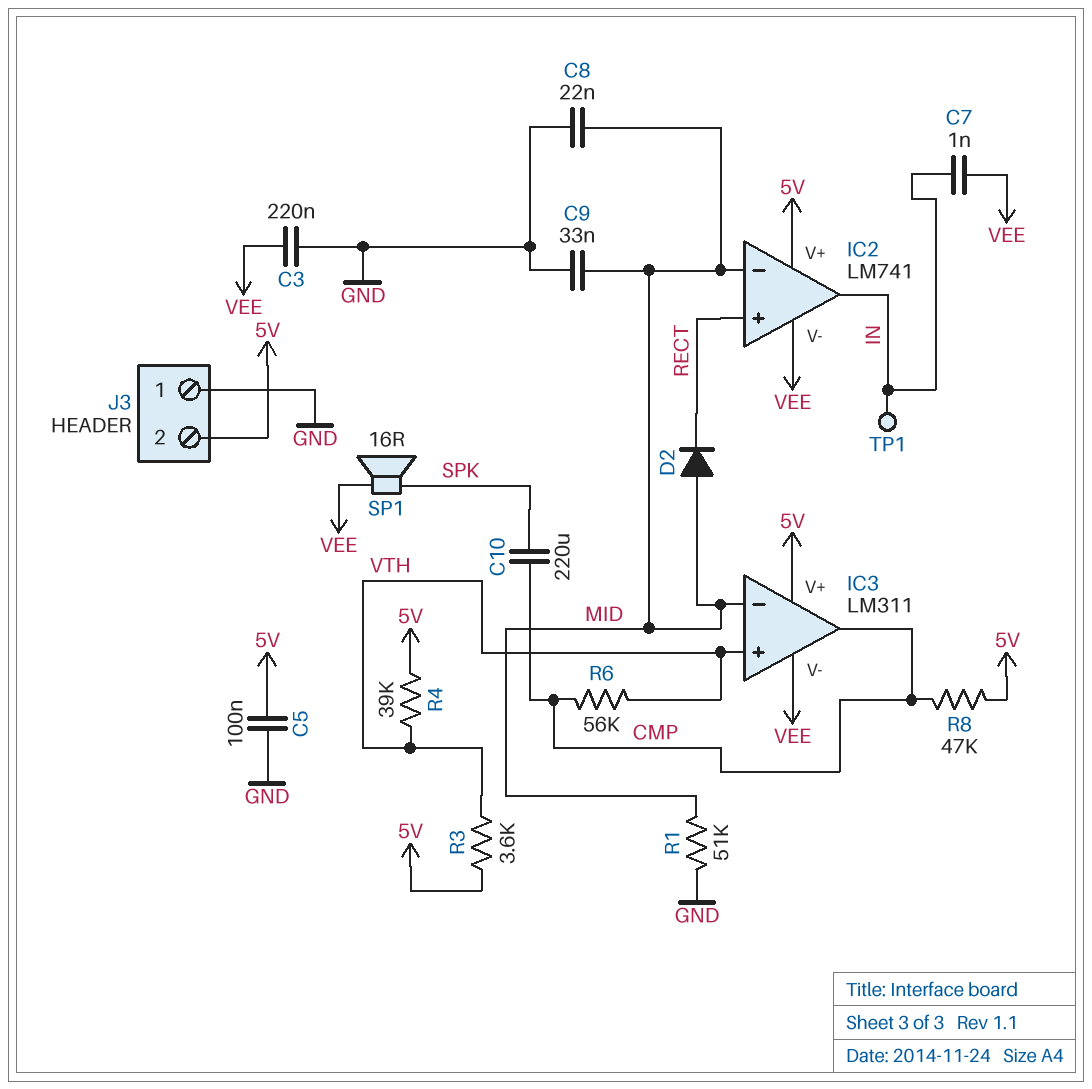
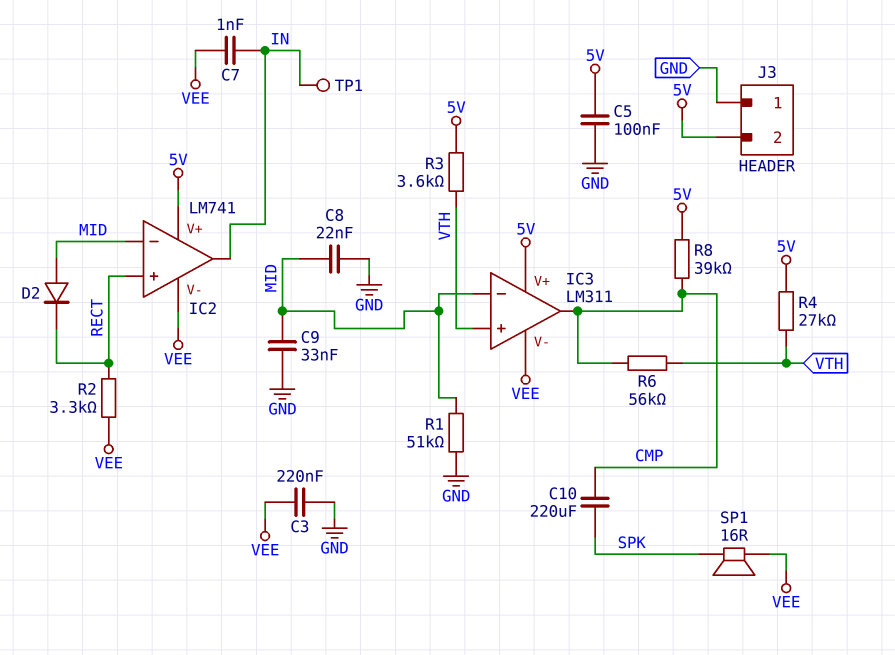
R2: none -> 3.3k (RECT, VEE)
R4: 39k (5V, VTH) -> 27k (5V, VTH)
R8: 47k (5V, CMP) -> 39k (5V, CMP)

